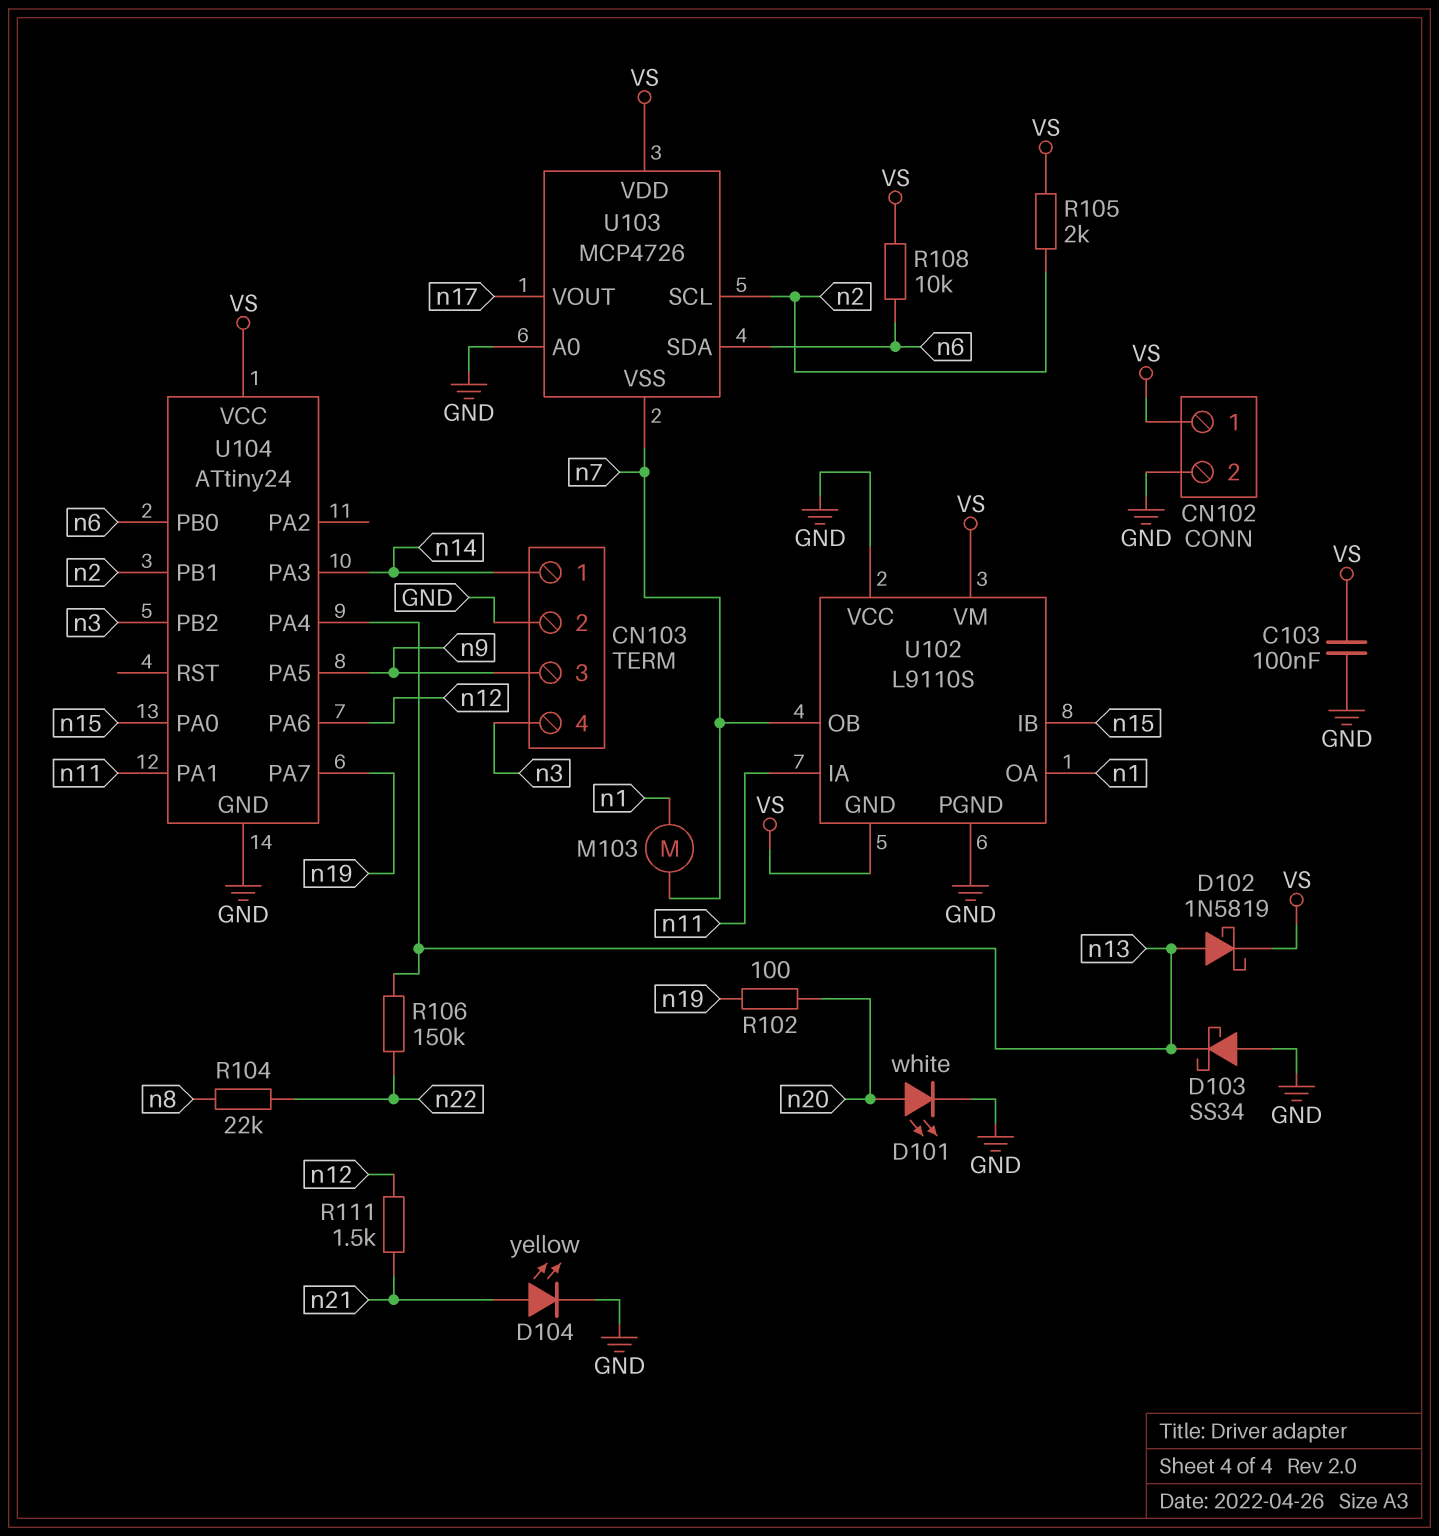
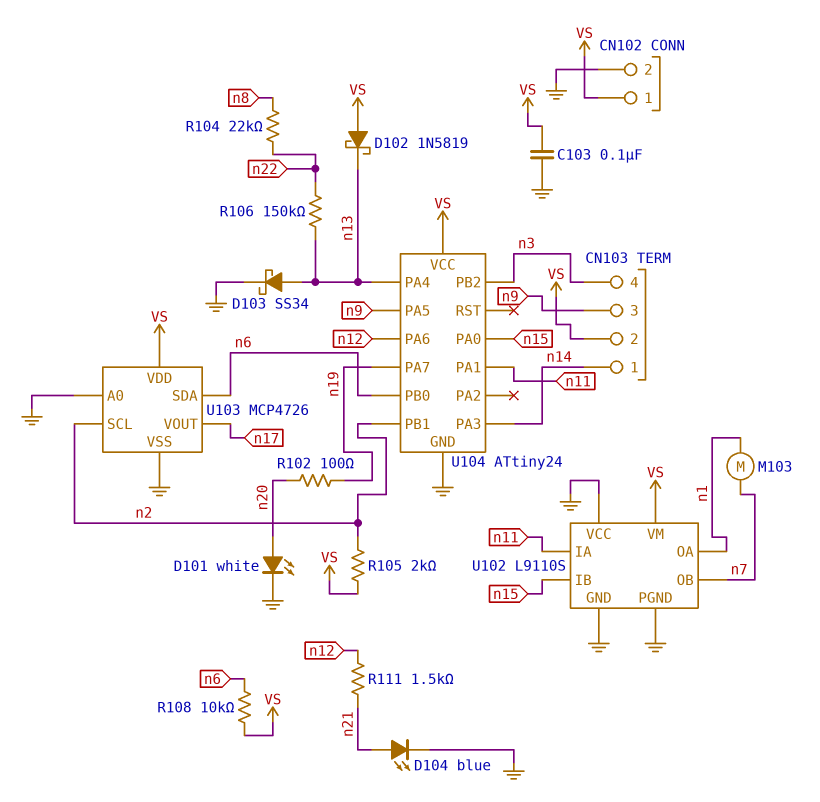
CN103 pin 2: GND -> VS
D102: schottky 1N5819 (A n13, K VS) -> schottky 1N5819 (A VS, K n13)
D103: schottky SS34 (A GND, K n13) -> schottky SS34 (A n13, K GND)
D104: LED yellow (A n21, K GND) -> LED blue (A n21, K GND)
U102 pin GND: VS -> GND
U103 pin VSS: n7 -> GND

